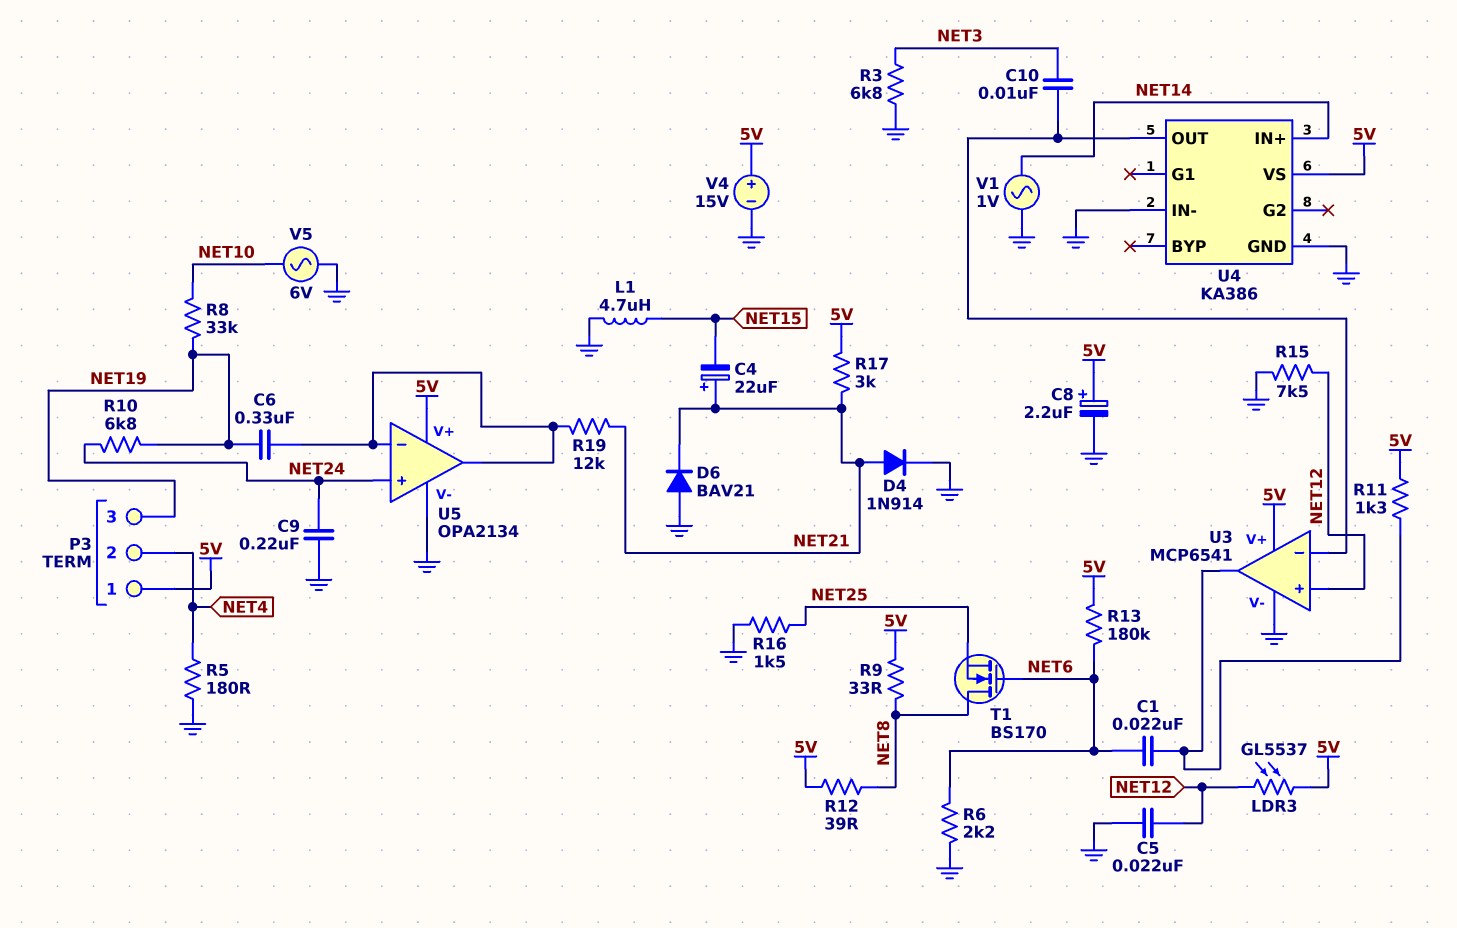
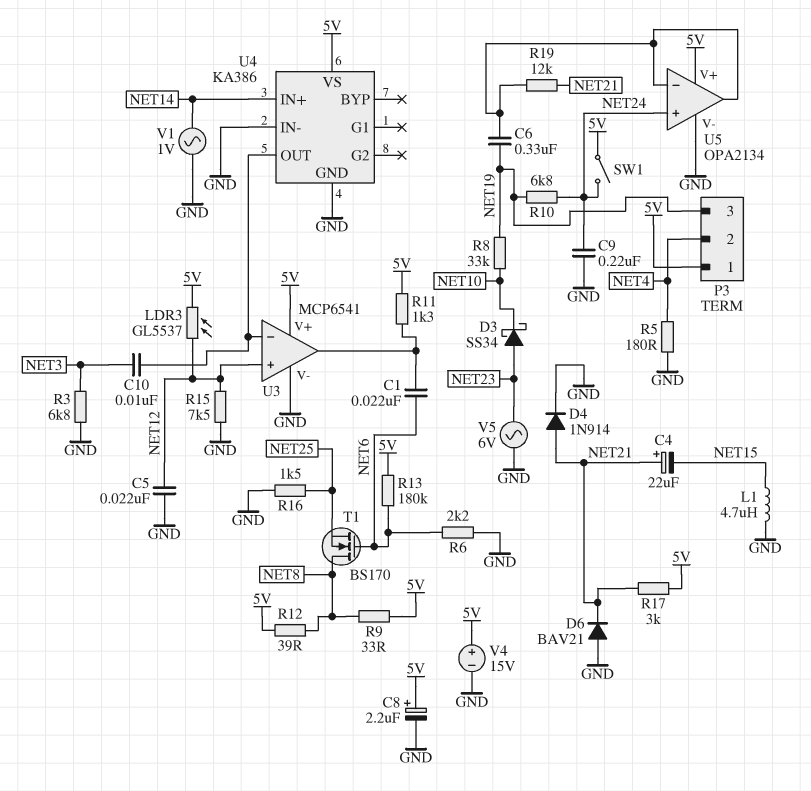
D3: none -> schottky SS34 (A NET23, K NET10)
SW1: none -> switch (5V, NET24)
V5: AC 6V (GND, NET10) -> AC 6V (GND, NET23)

